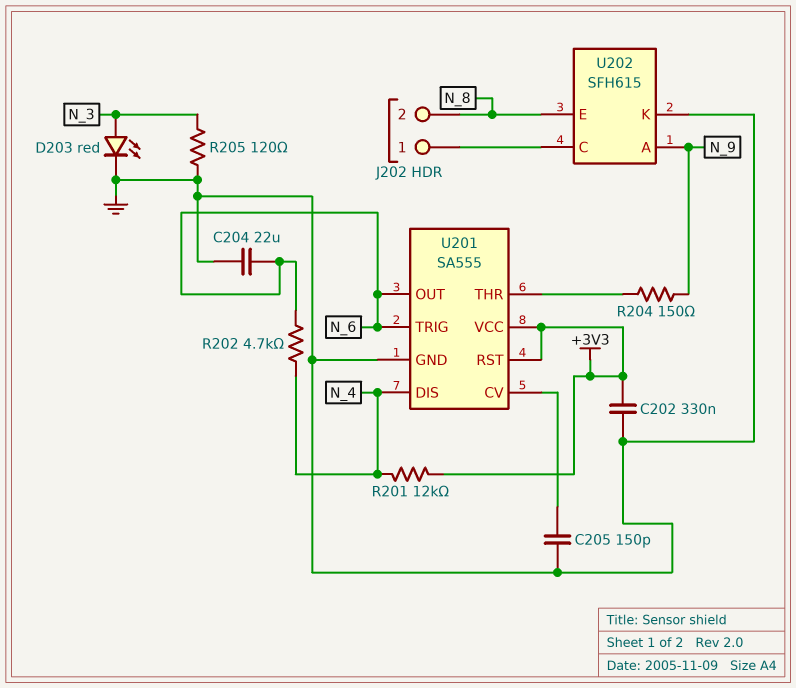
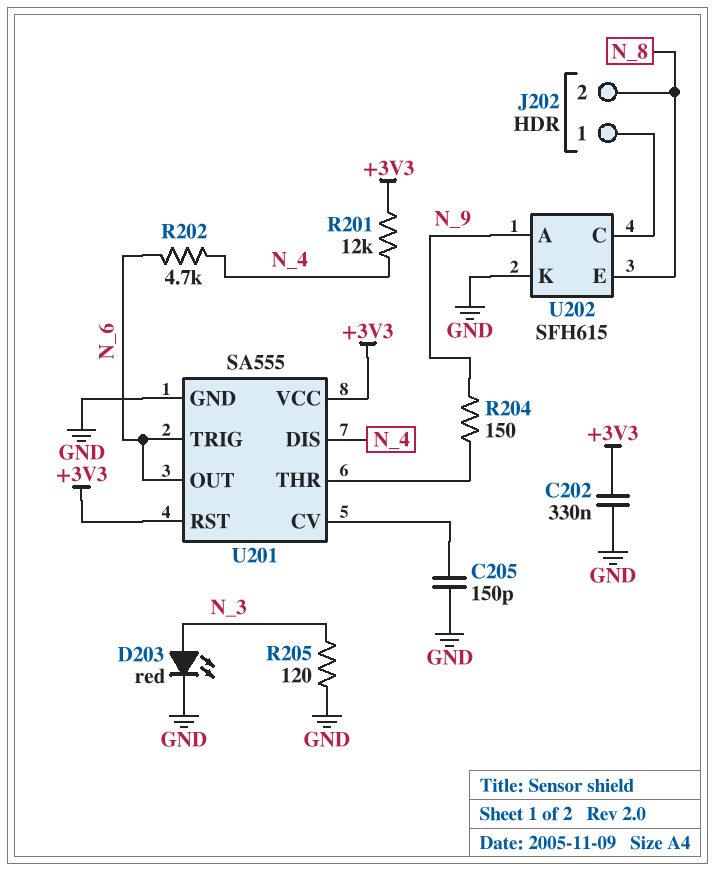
C204: 22uF (GND, N_6) -> none

